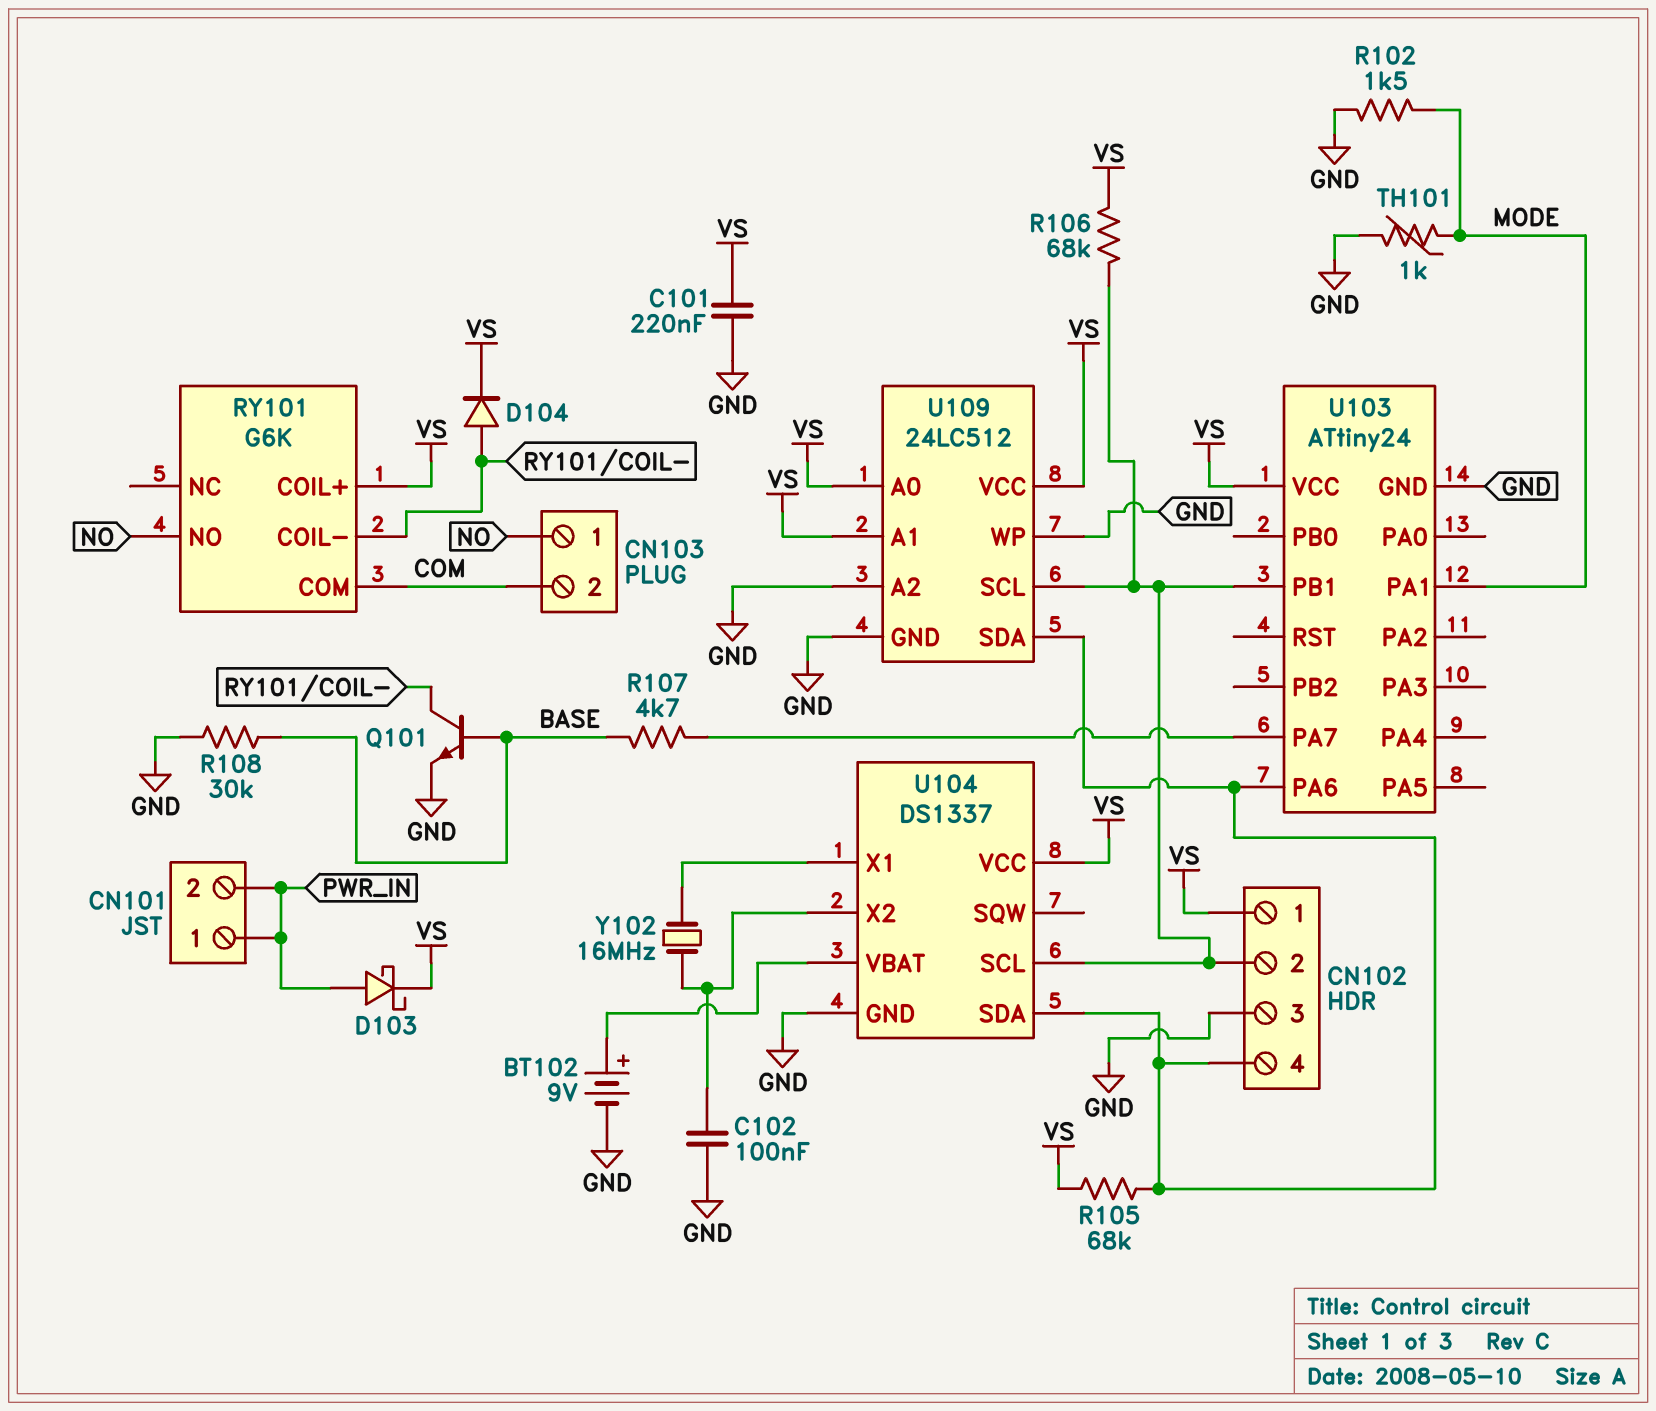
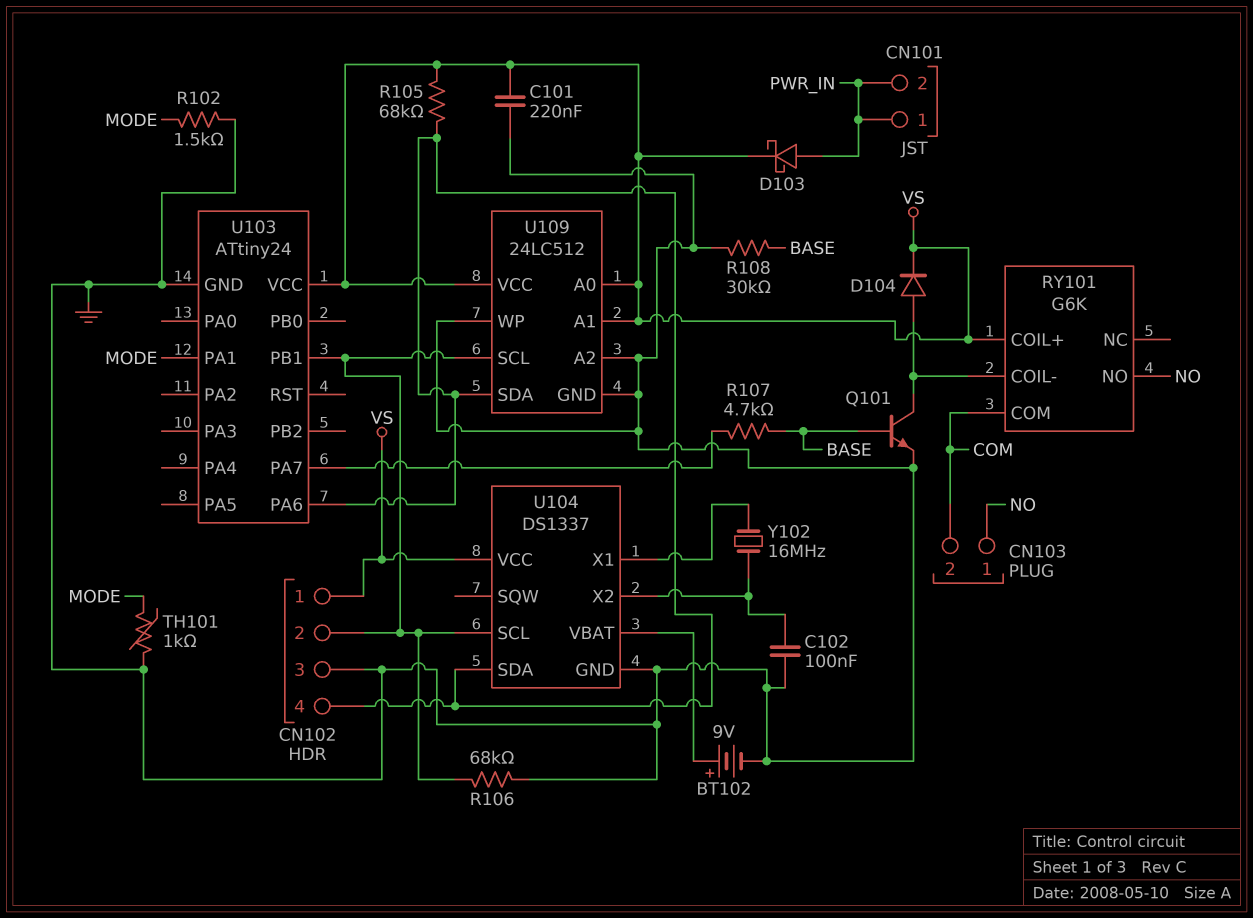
R106: 68k (CN102/2, VS) -> 68k (CN102/2, GND)

